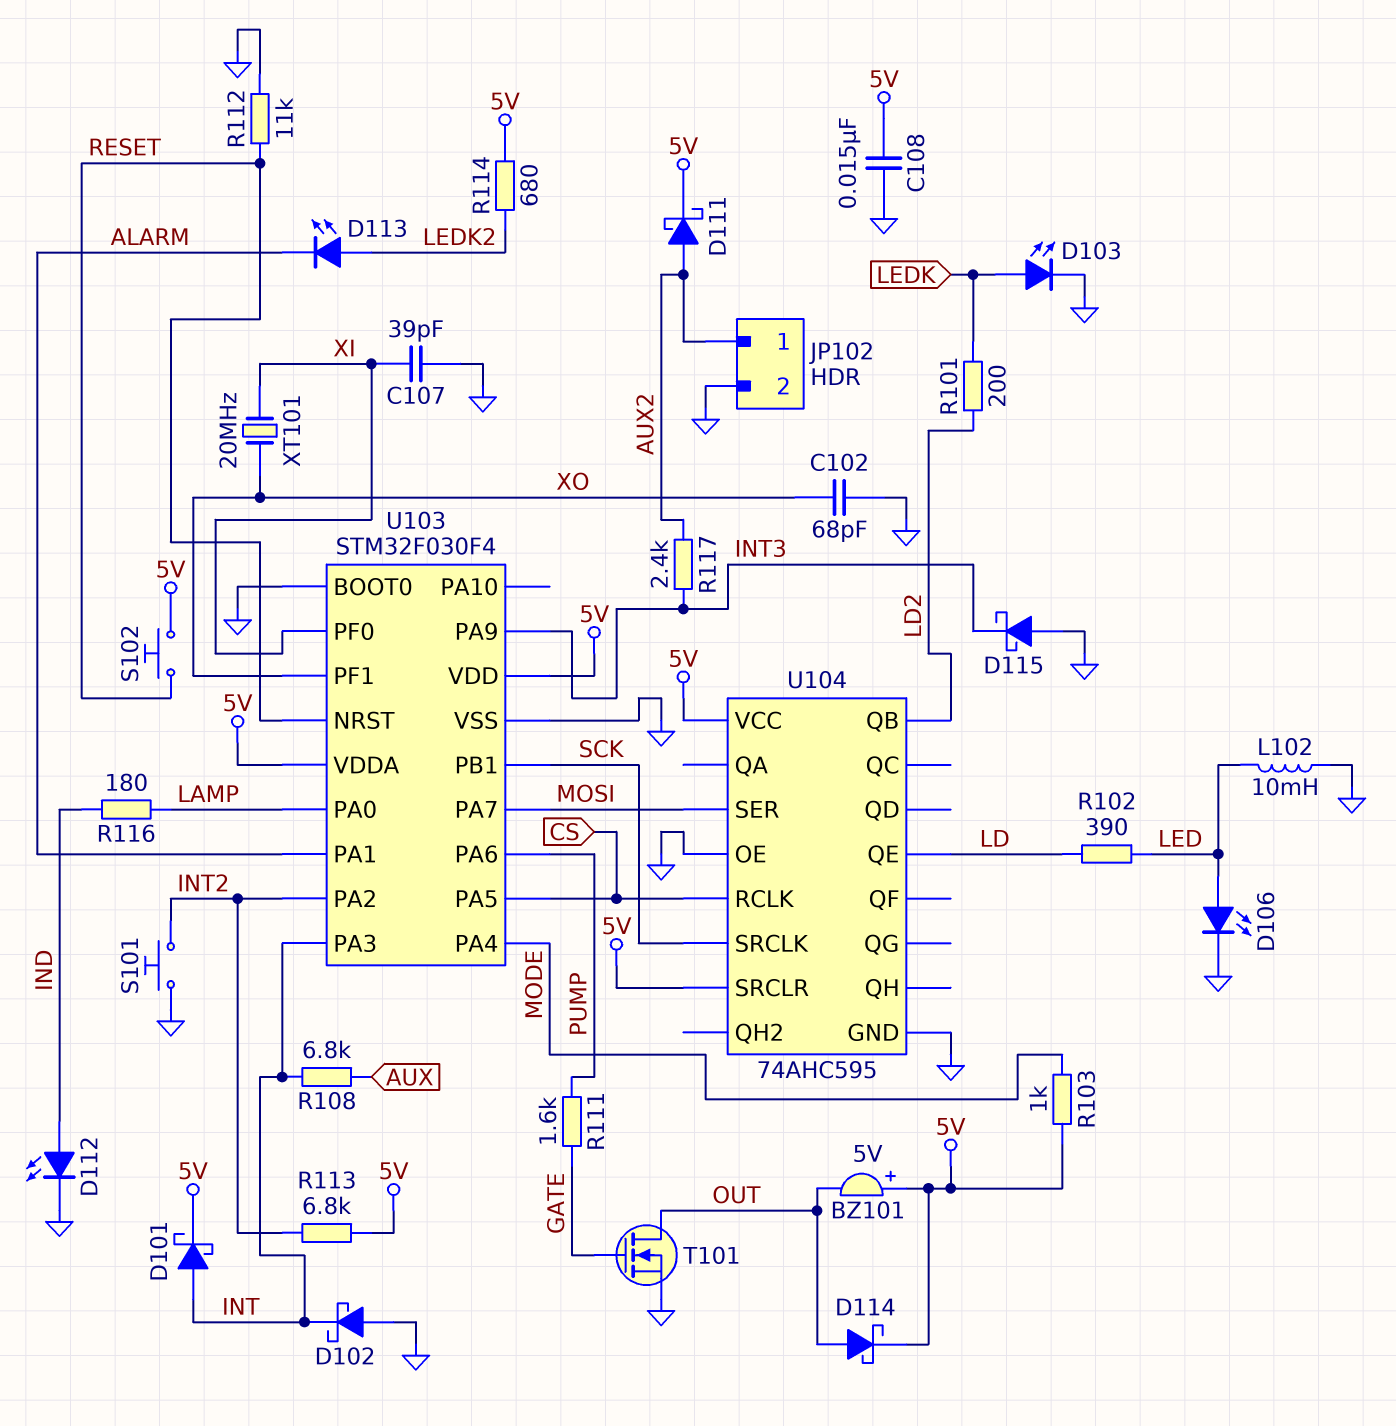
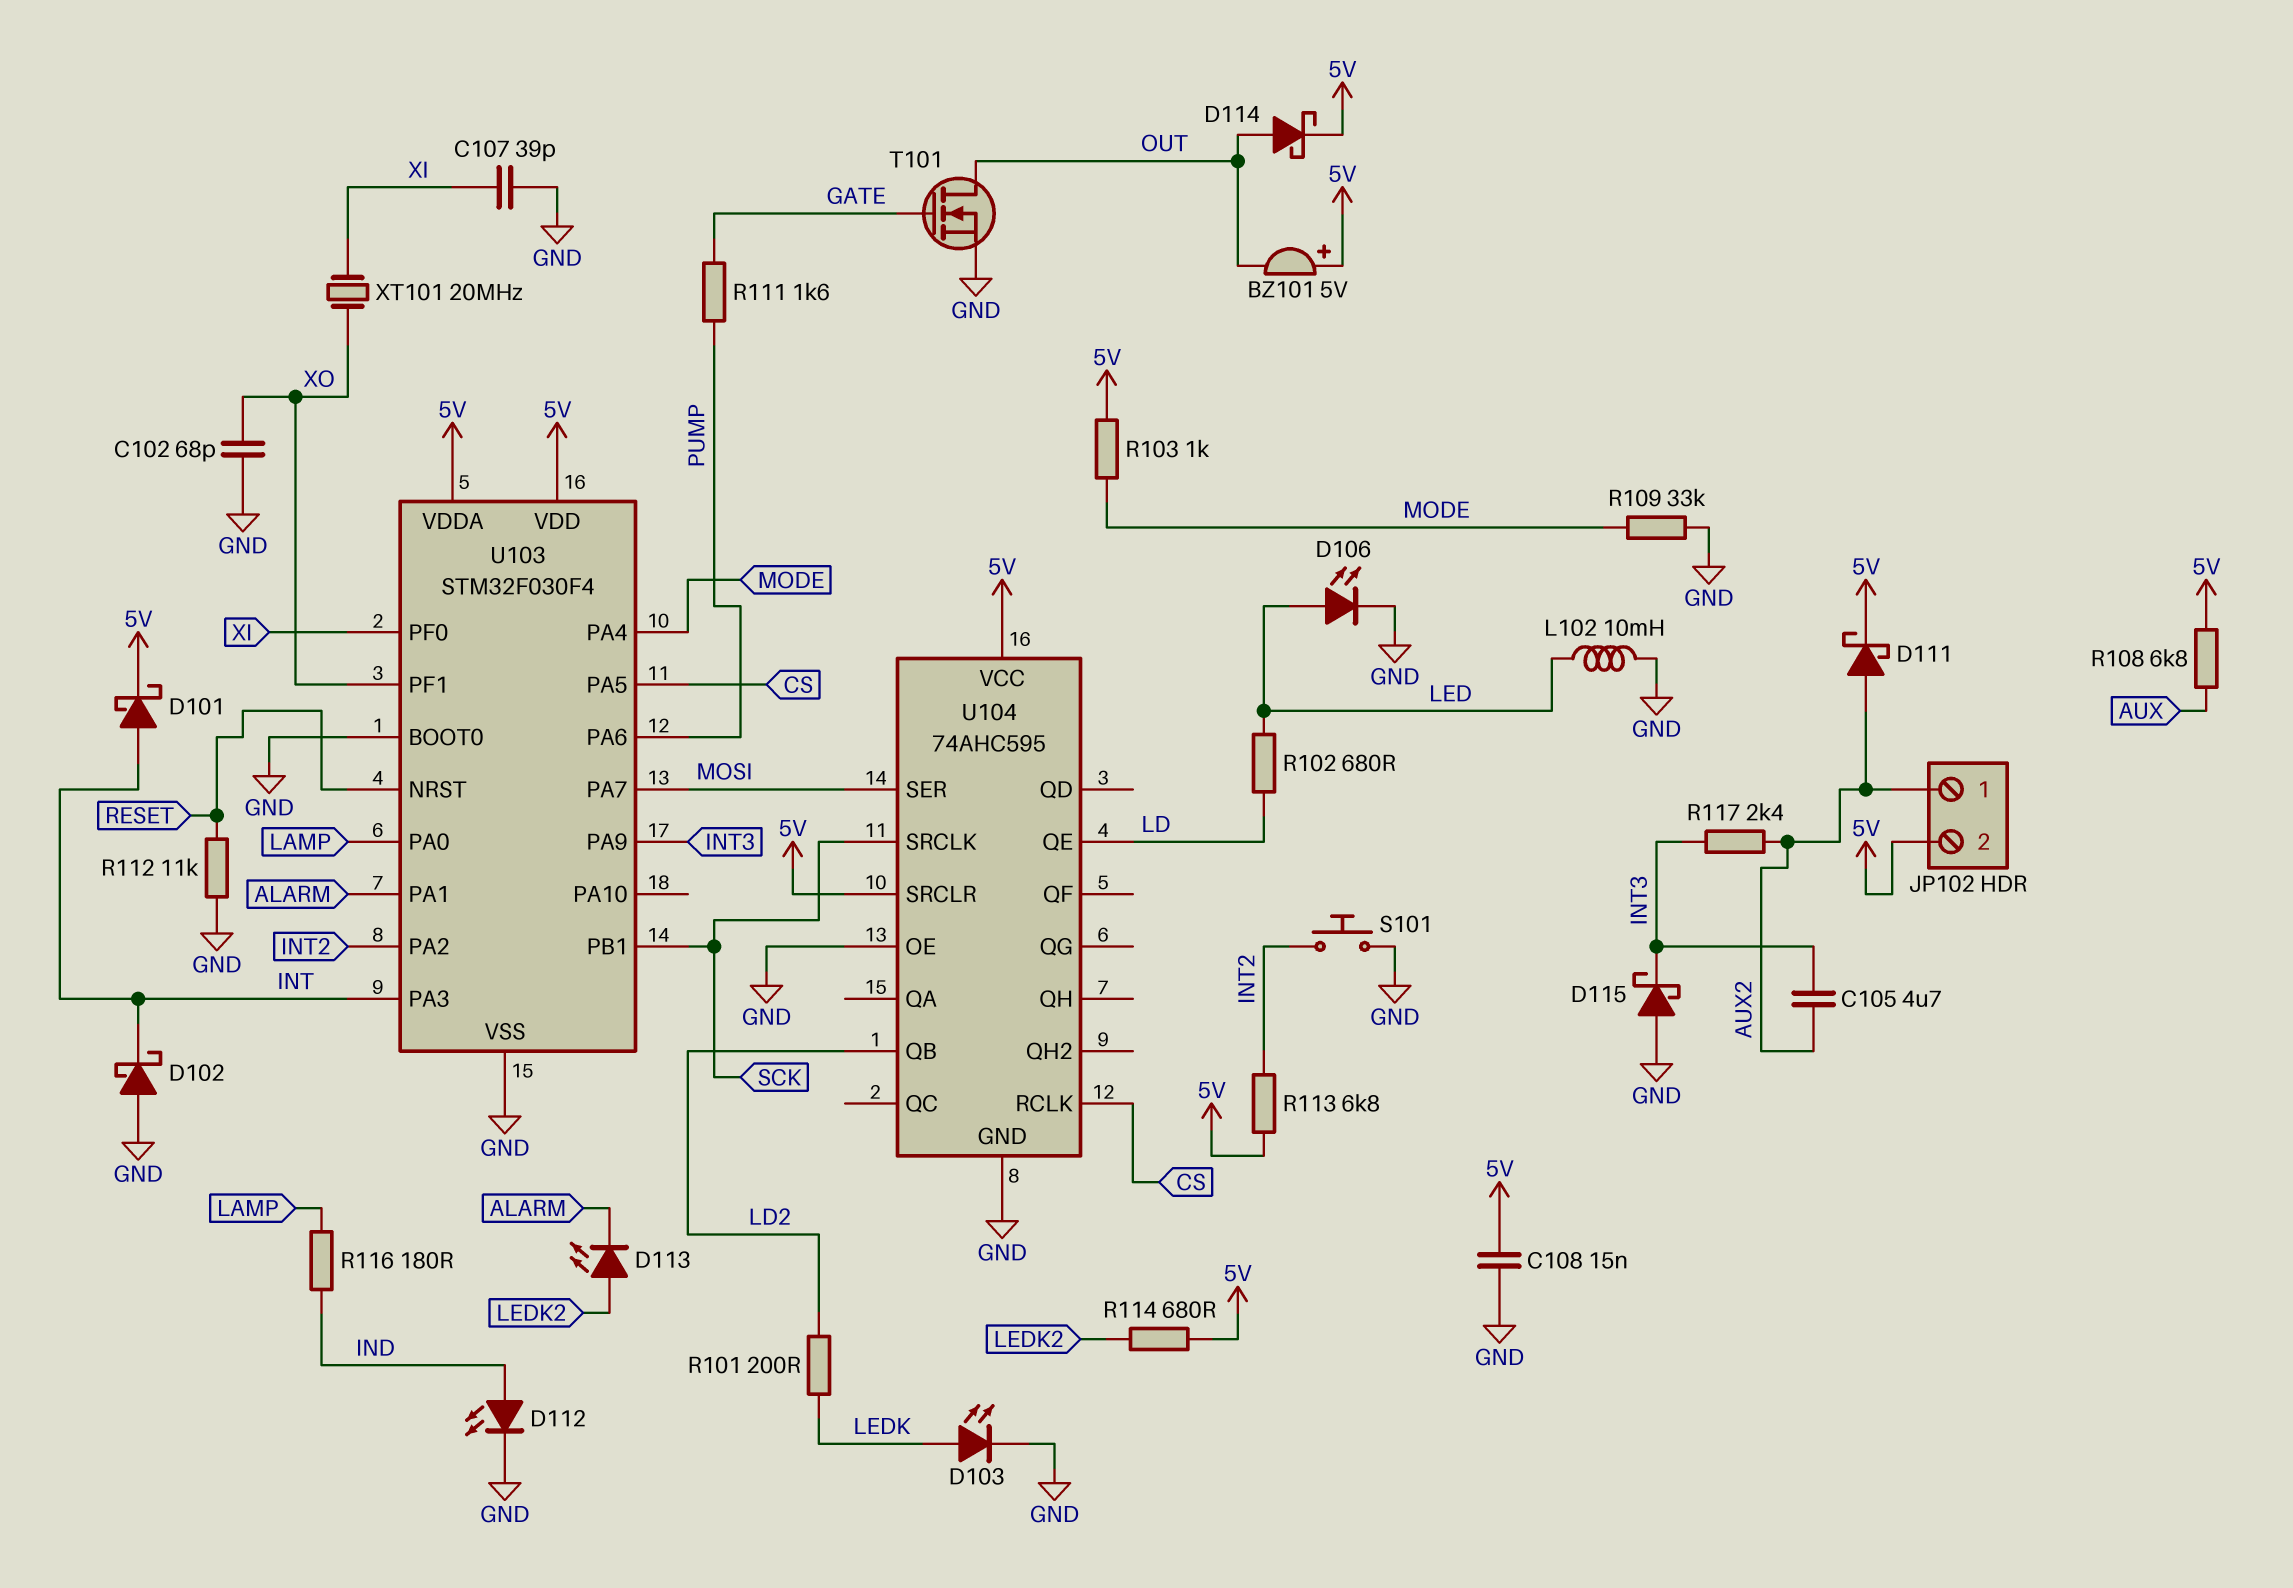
C105: none -> 4.7uF (AUX2, INT3)
JP102 pin 2: GND -> 5V
R102: 390 (LD, LED) -> 680 (LD, LED)
R108: 6.8k (AUX, INT) -> 6.8k (5V, AUX)
R109: none -> 33k (GND, MODE)
S102: button (5V, RESET) -> none

